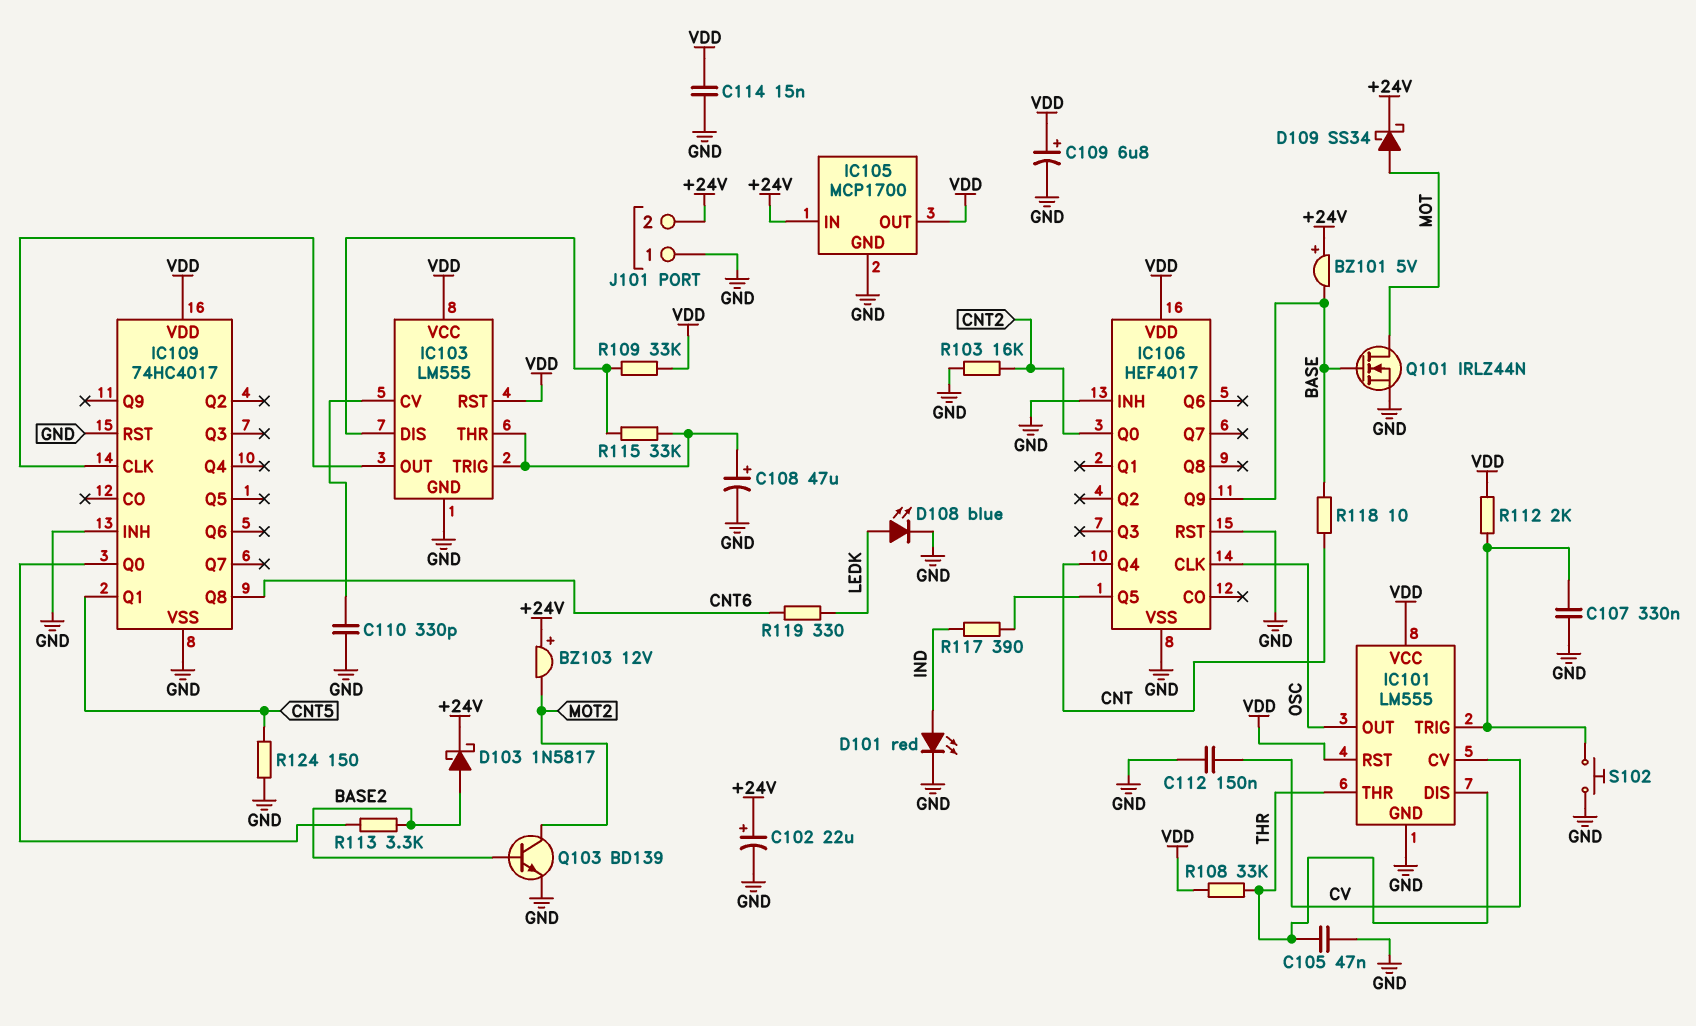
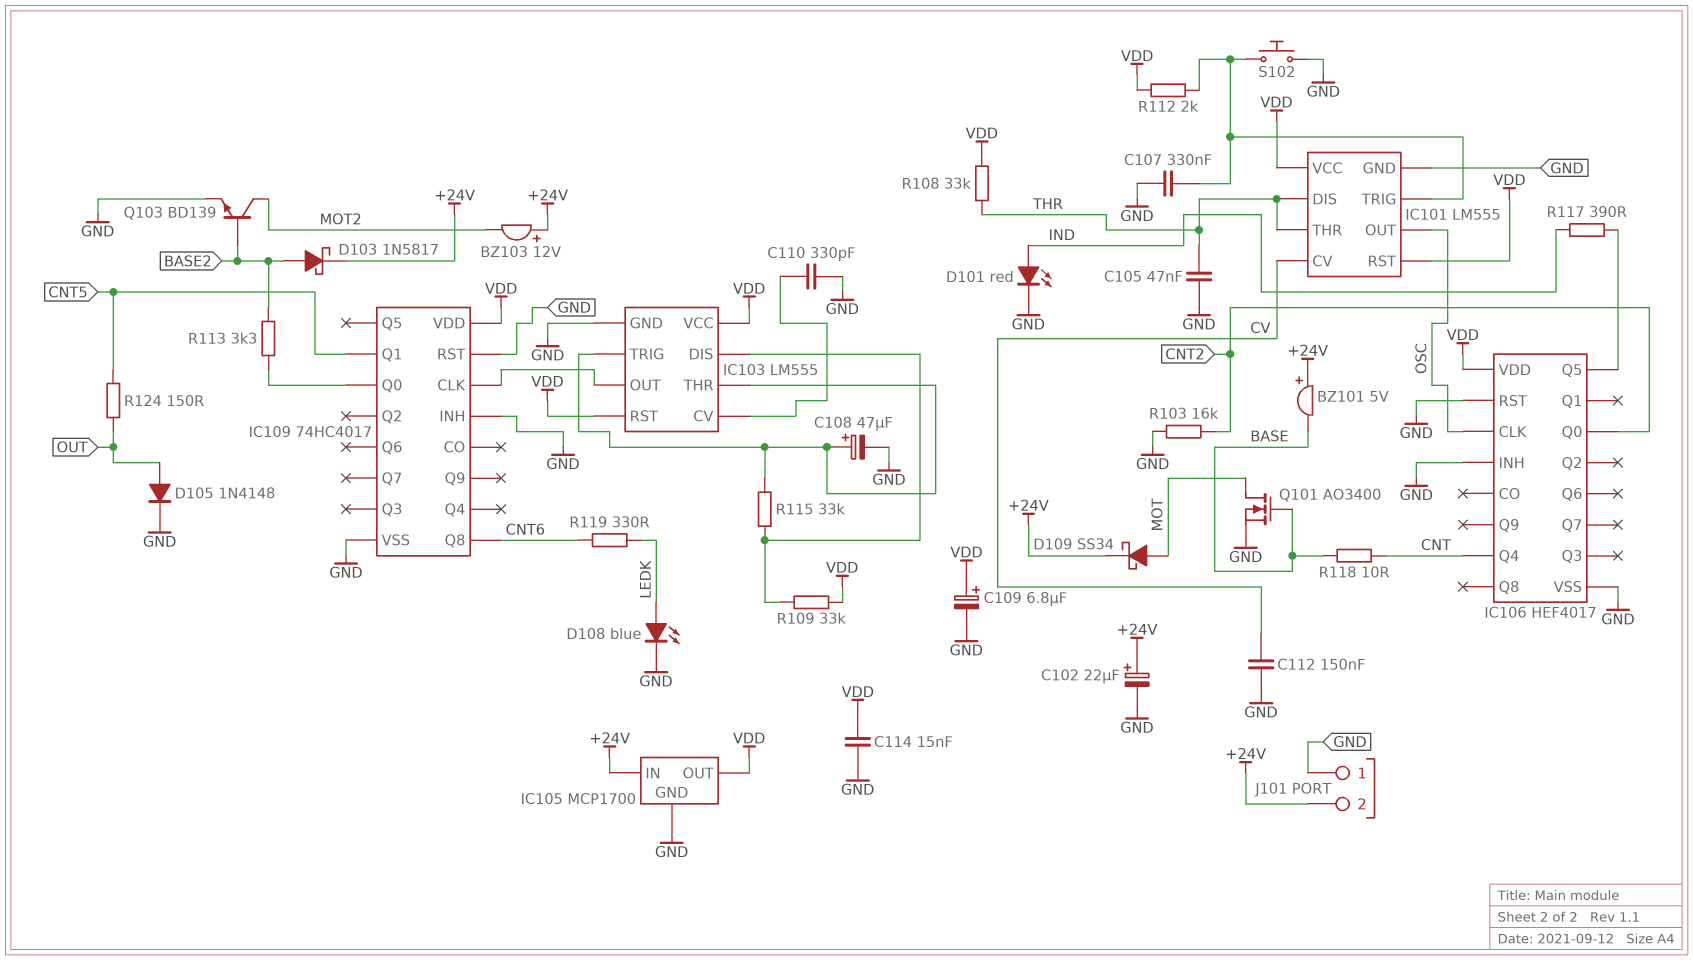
D105: none -> diode 1N4148 (A OUT, K GND)
IC106 pin Q9: BASE -> none
Q101: NMOS IRLZ44N (G BASE, D MOT, S GND) -> NMOS AO3400 (G BASE, D MOT, S GND)
R124: 150 (CNT5, GND) -> 150 (CNT5, OUT)

